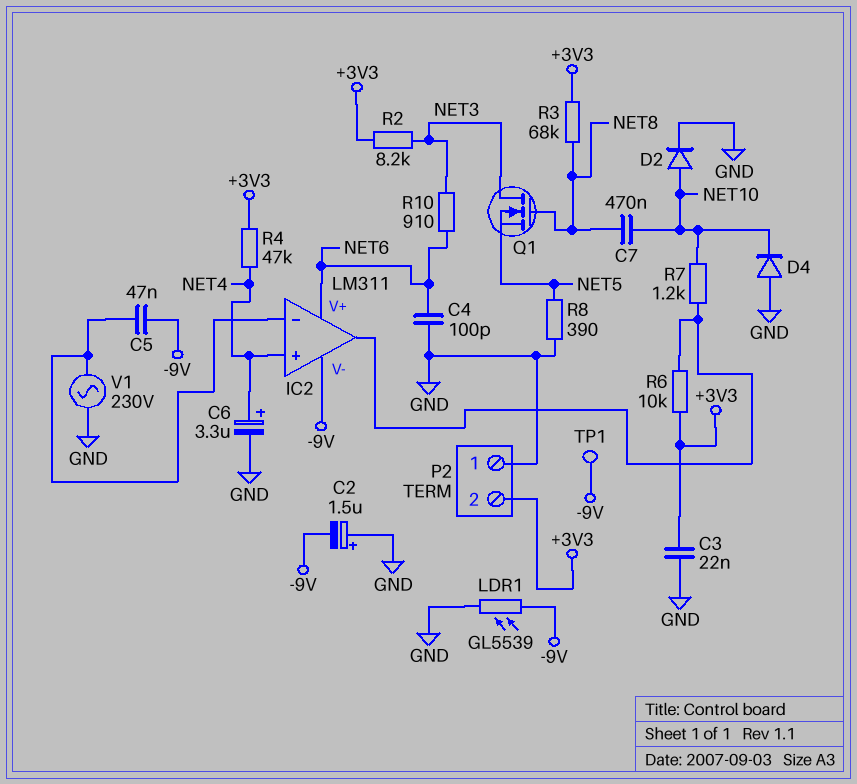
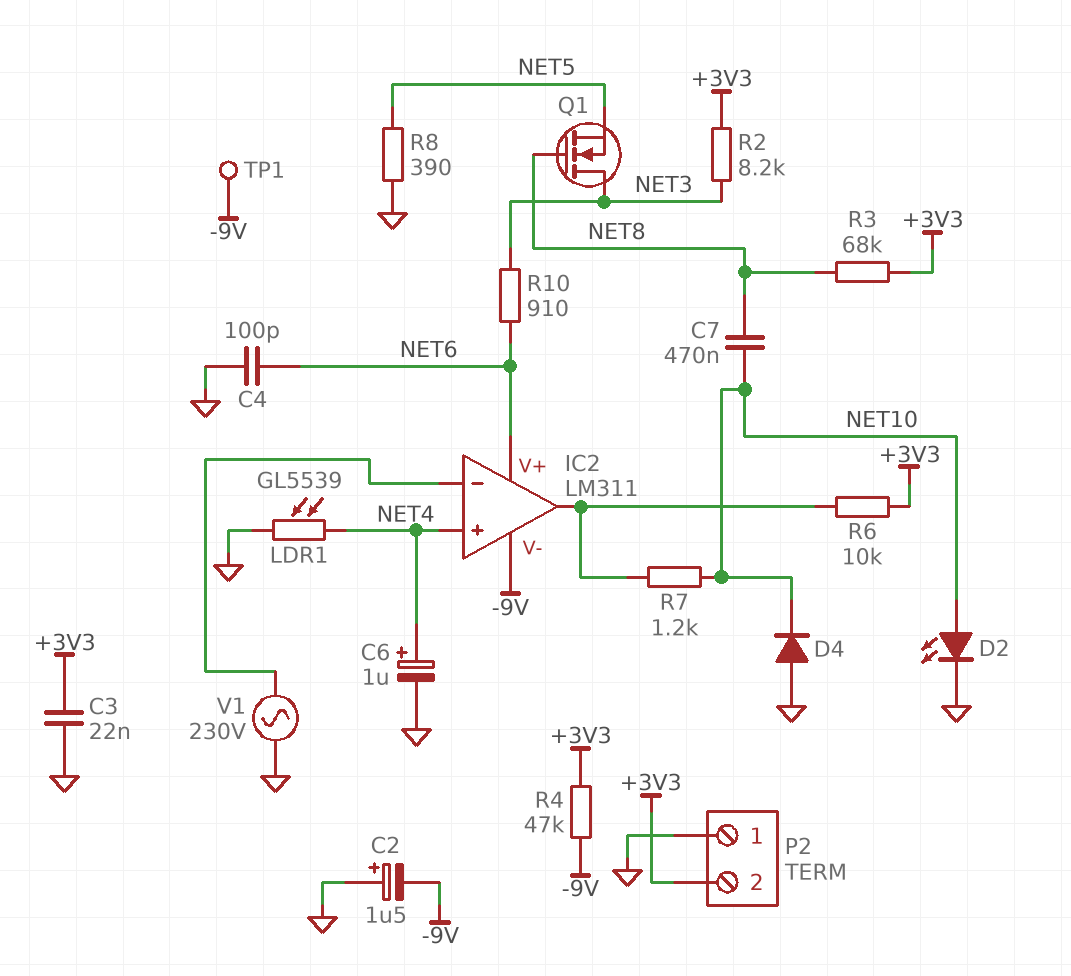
C5: 47nF (-9V, IC2/in-) -> none
C6: 3.3uF (plus NET4, minus GND) -> 1uF (plus NET4, minus GND)
D2: diode (A NET10, K GND) -> LED (A NET10, K GND)
LDR1: GL5539 (-9V, GND) -> GL5539 (GND, NET4)
R4: 47k (+3V3, NET4) -> 47k (+3V3, -9V)

